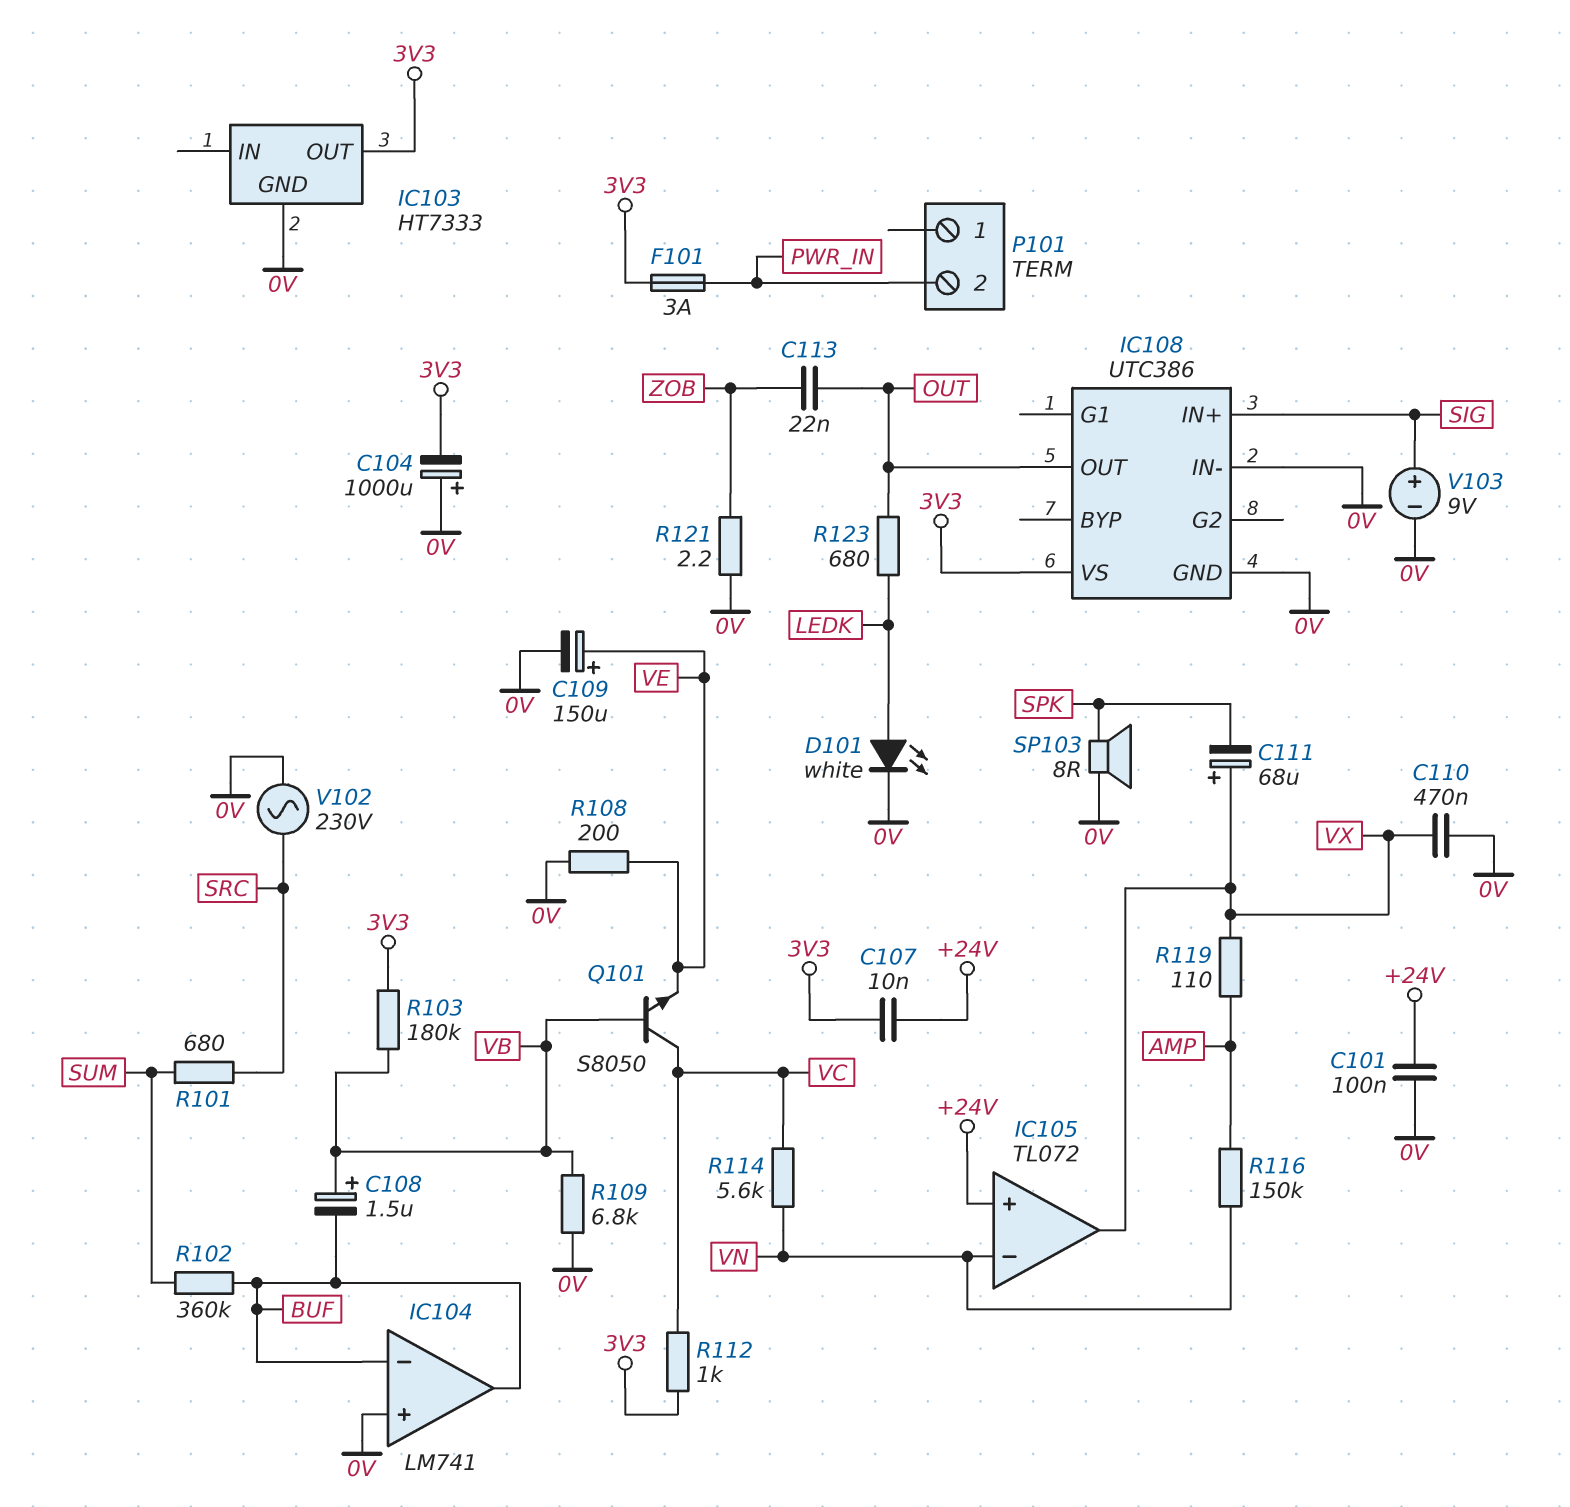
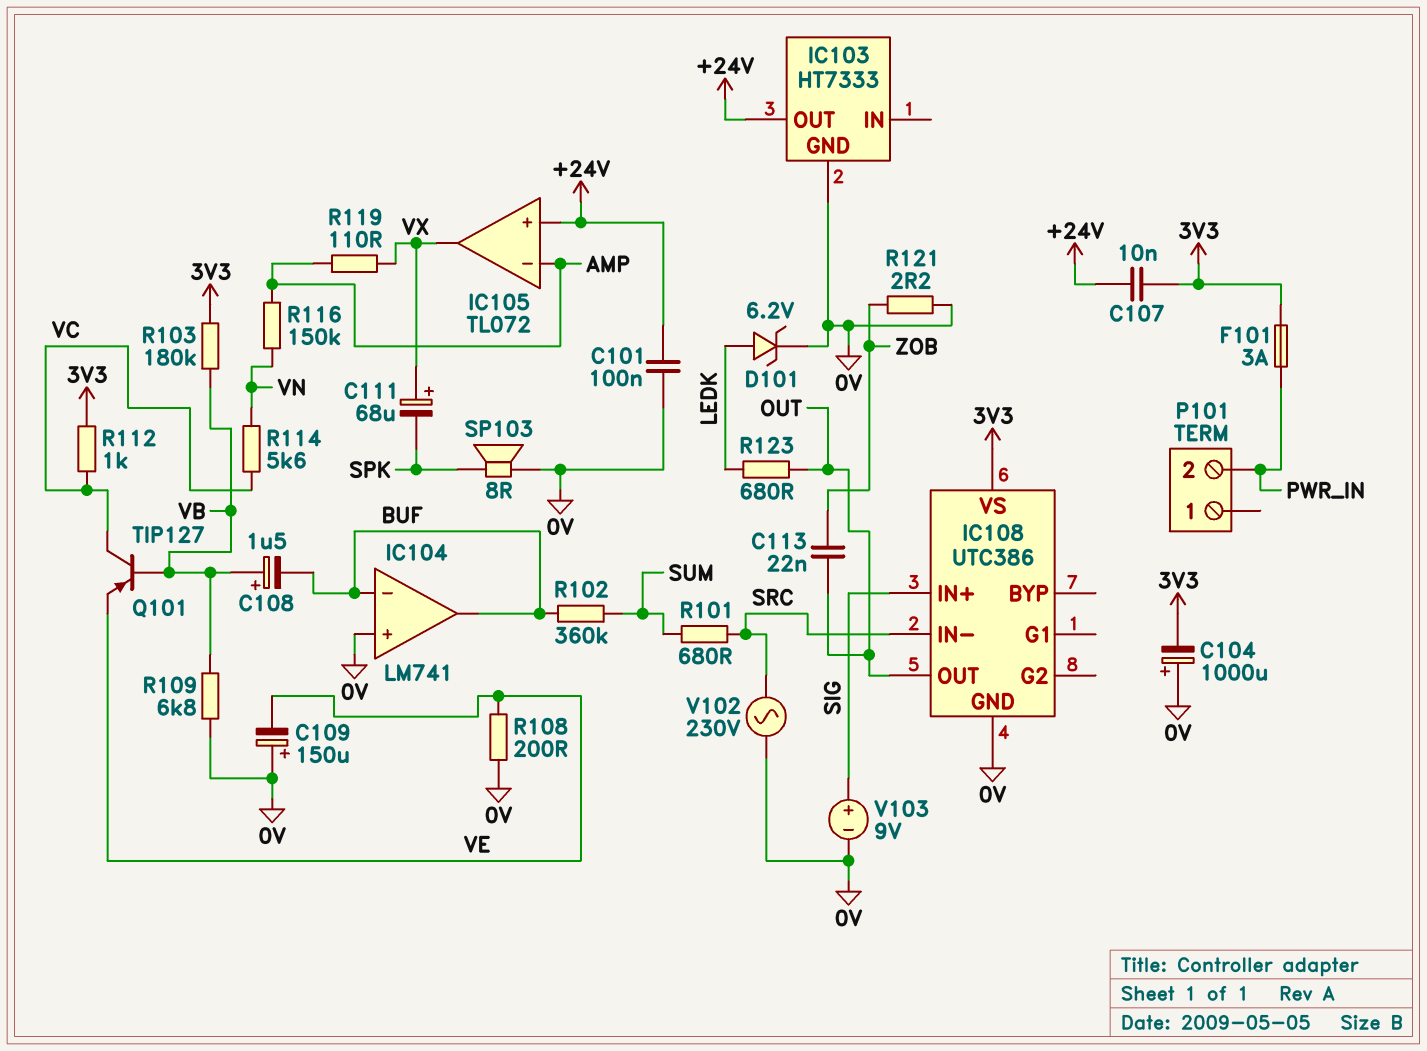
C109: 150uF (plus VE, minus 0V) -> 150uF (plus 0V, minus VE)
C110: 470nF (0V, VX) -> none
D101: LED white (A LEDK, K 0V) -> zener 6.2V (A LEDK, K 0V)
IC103 pin OUT: 3V3 -> +24V
IC105 pin in-: VN -> AMP
IC108 pin IN-: 0V -> SRC
Q101: NPN S8050 (B VB, C VC, E VE) -> PNP TIP127 (B VB, C VC, E VE)

